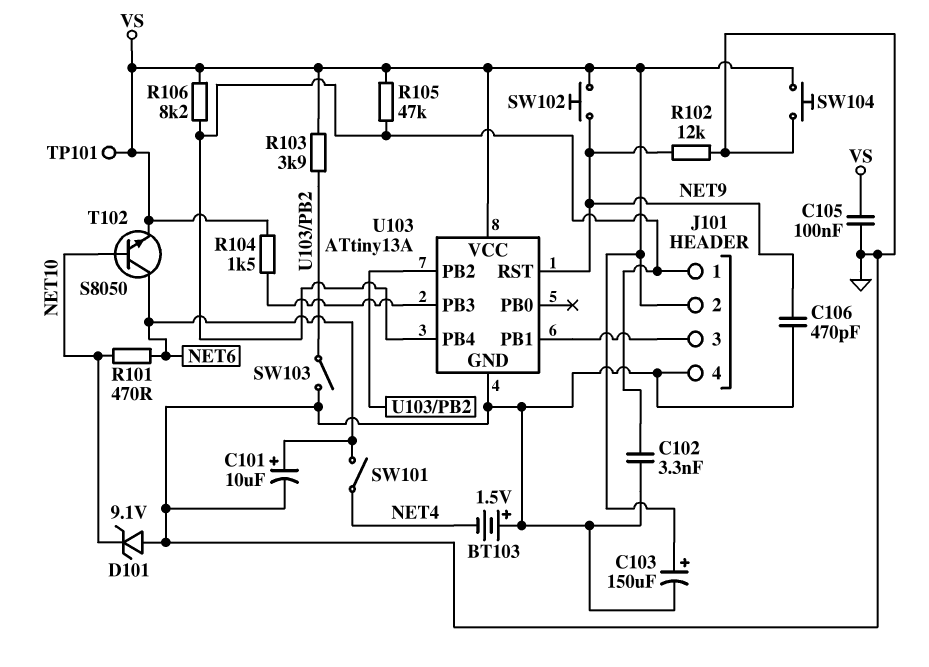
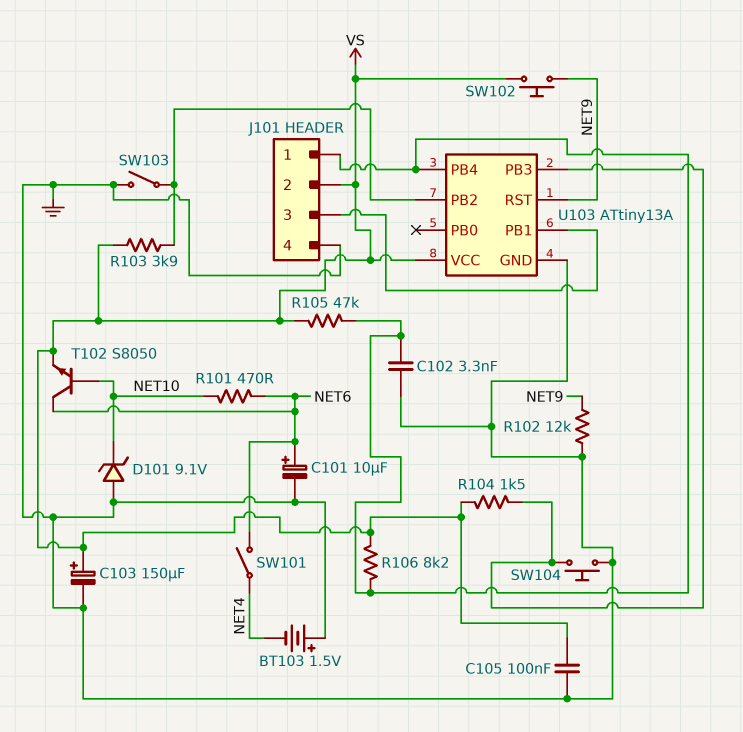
C106: 470pF (GND, NET9) -> none
SW104: button (GND, VS) -> button (GND, U103/PB3)
TP101: test point (VS) -> none

